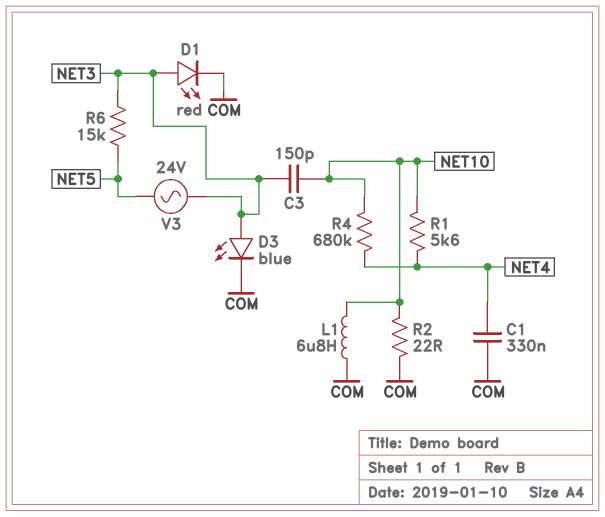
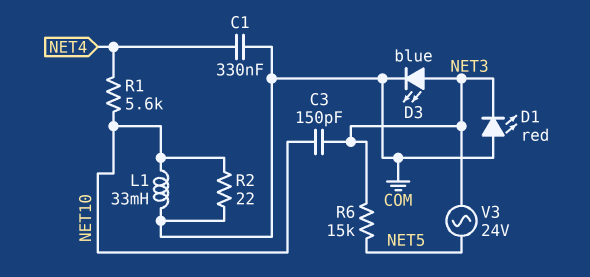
D1: LED red (A NET3, K COM) -> LED red (A COM, K NET3)
L1: 6.8uH (COM, NET10) -> 33mH (COM, NET10)
R4: 680k (NET4, NET10) -> none

